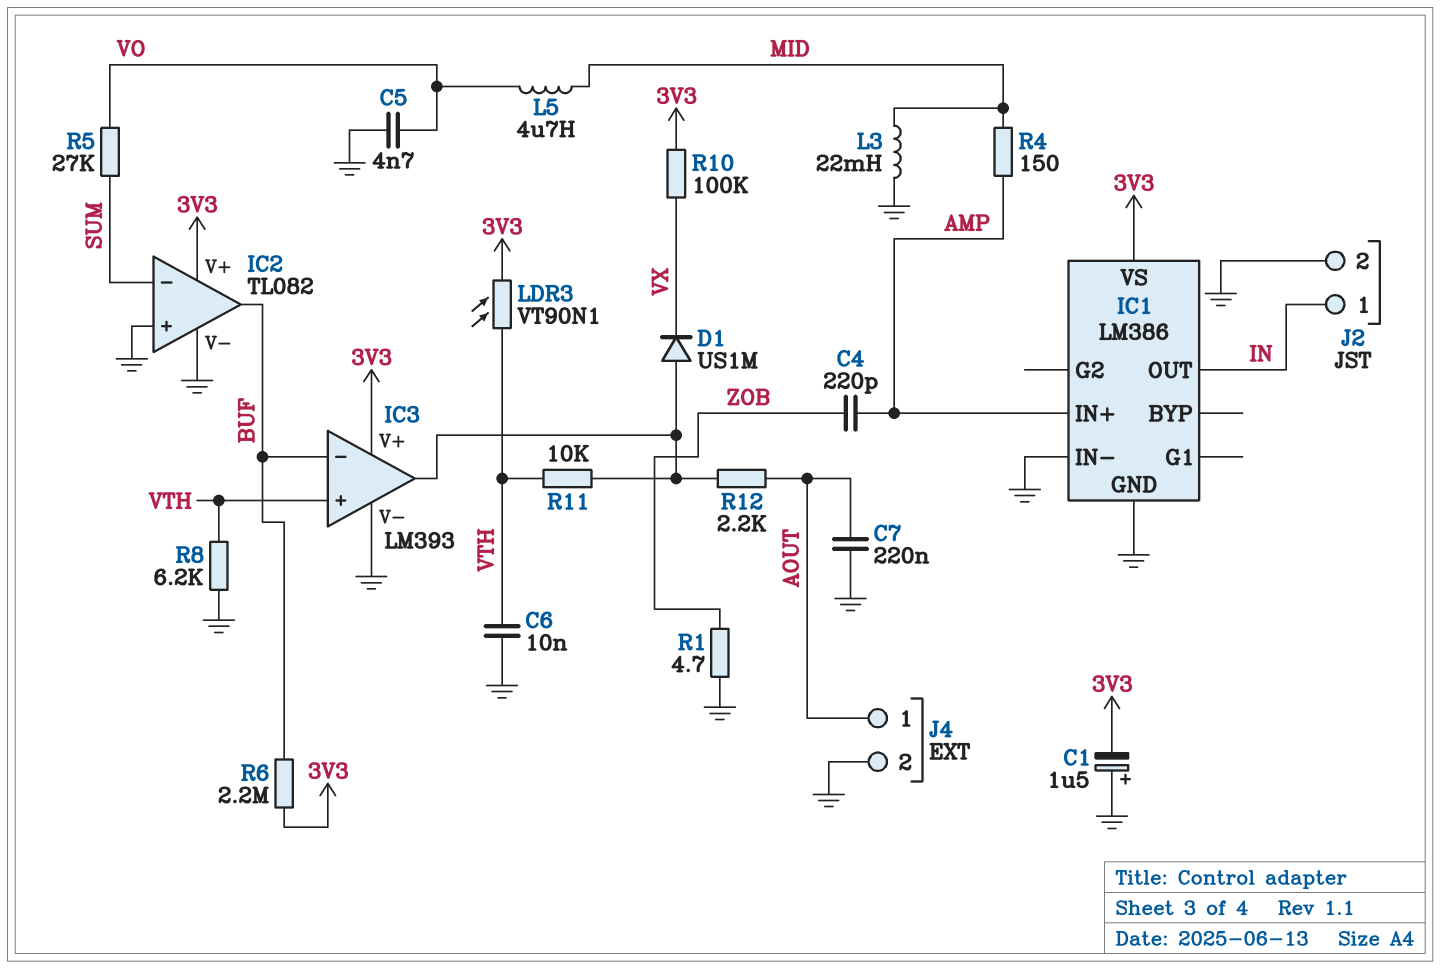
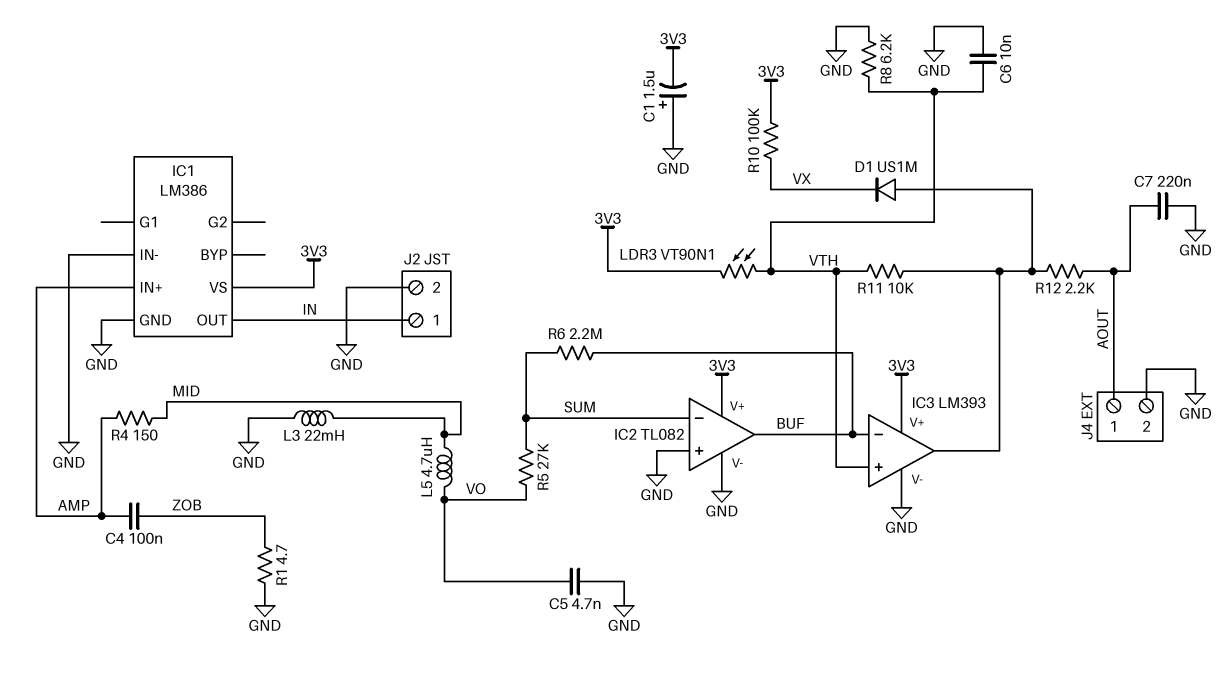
C4: 220pF (AMP, ZOB) -> 100nF (AMP, ZOB)
R6: 2.2M (3V3, BUF) -> 2.2M (BUF, SUM)

